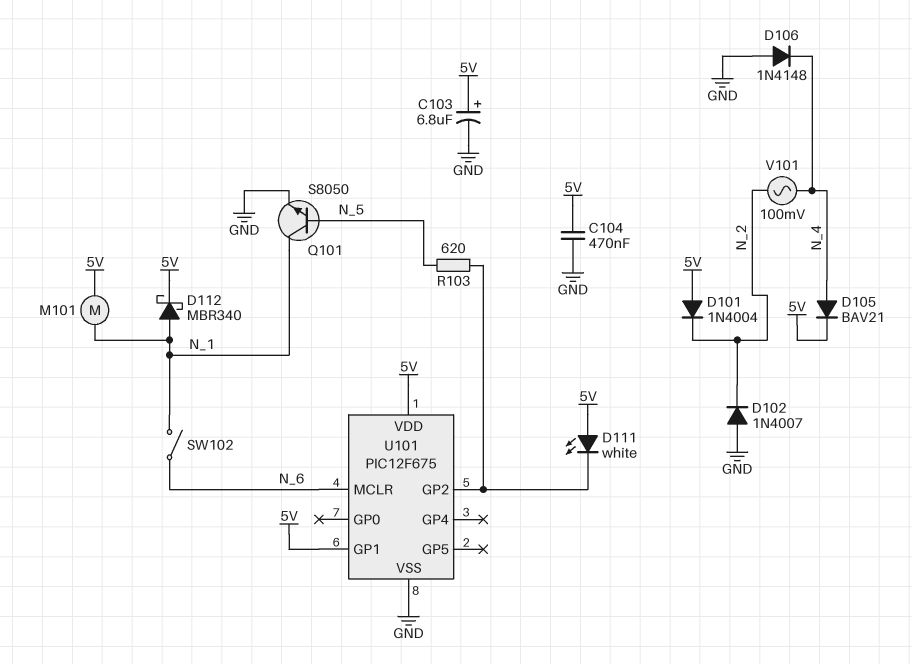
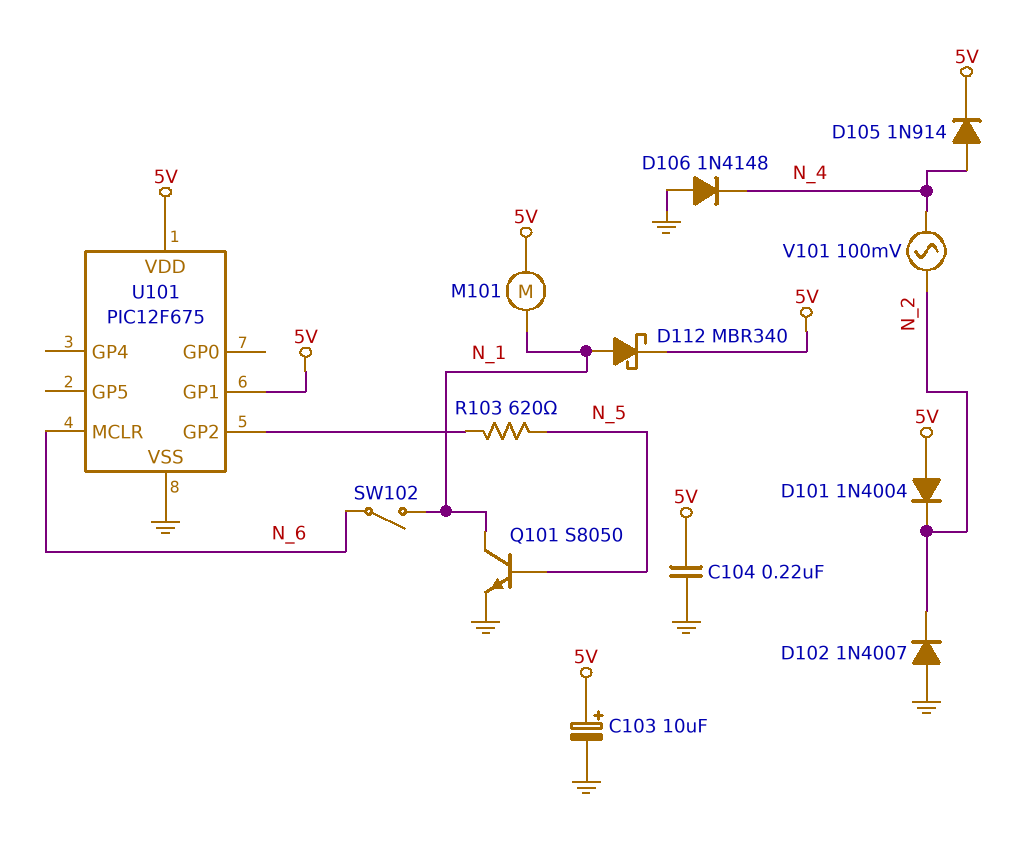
C103: 6.8uF (plus 5V, minus GND) -> 10uF (plus 5V, minus GND)
C104: 470nF (5V, GND) -> 220nF (5V, GND)
D105: diode BAV21 (A N_4, K 5V) -> diode 1N914 (A N_4, K 5V)
D111: LED white (A 5V, K U101/GP2) -> none

